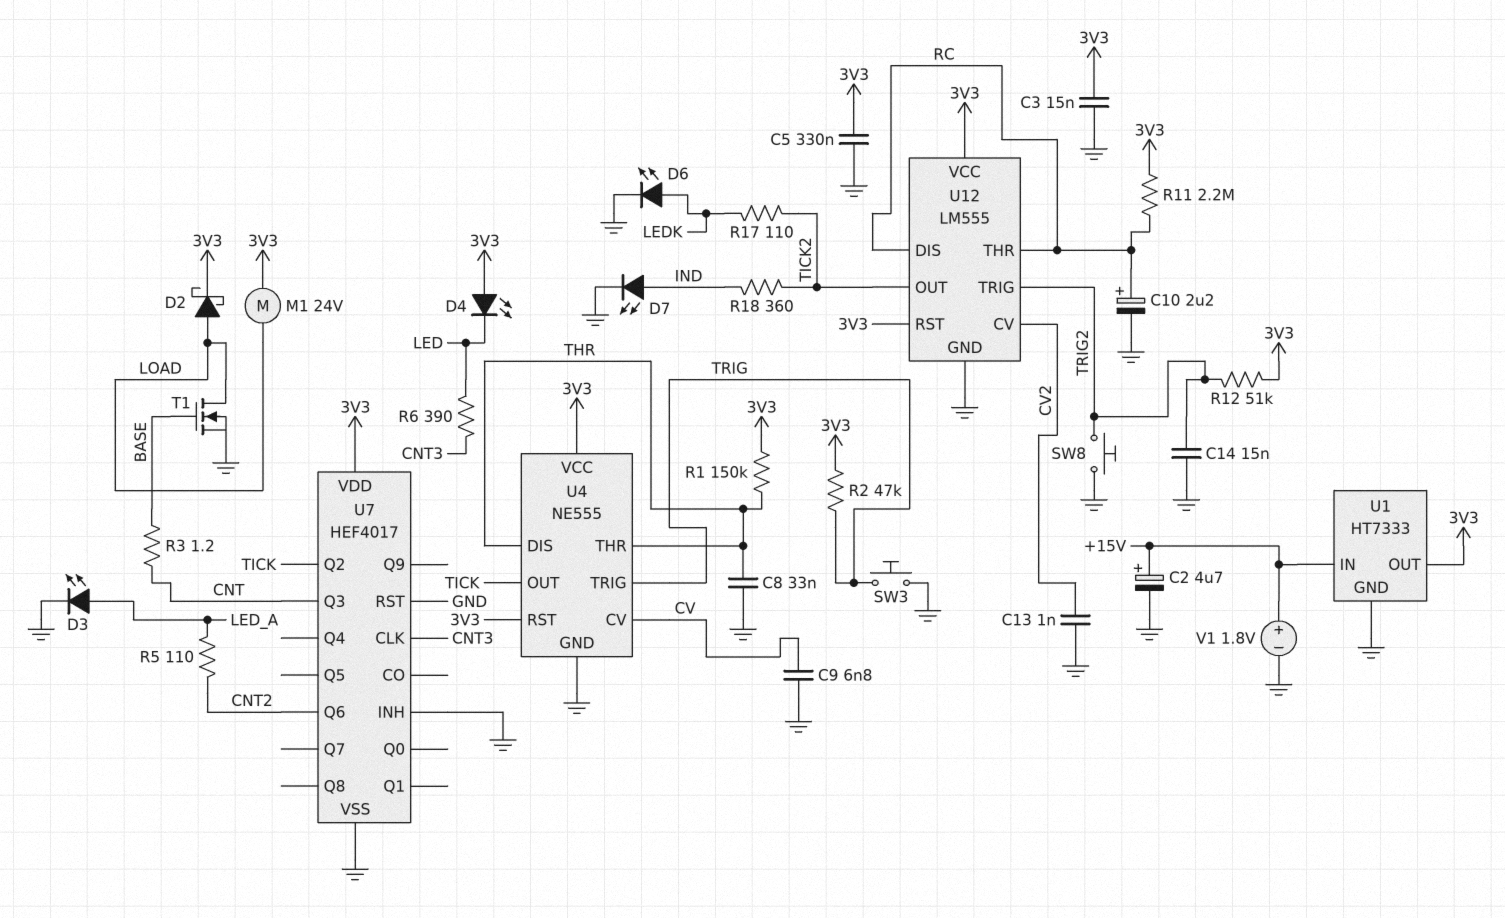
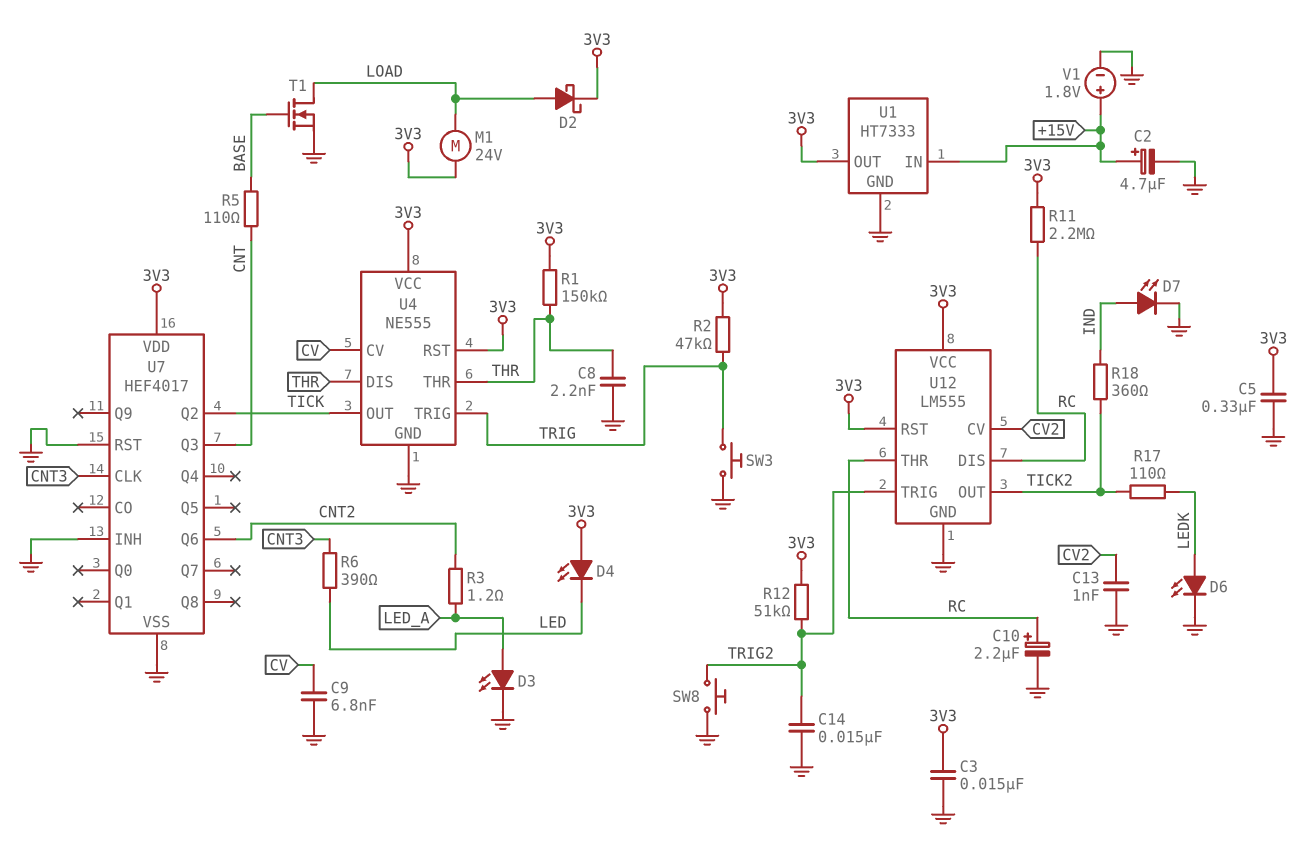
C8: 33nF (GND, THR) -> 2.2nF (GND, THR)
R3: 1.2 (BASE, CNT) -> 1.2 (CNT2, LED_A)
R5: 110 (CNT2, LED_A) -> 110 (BASE, CNT)

